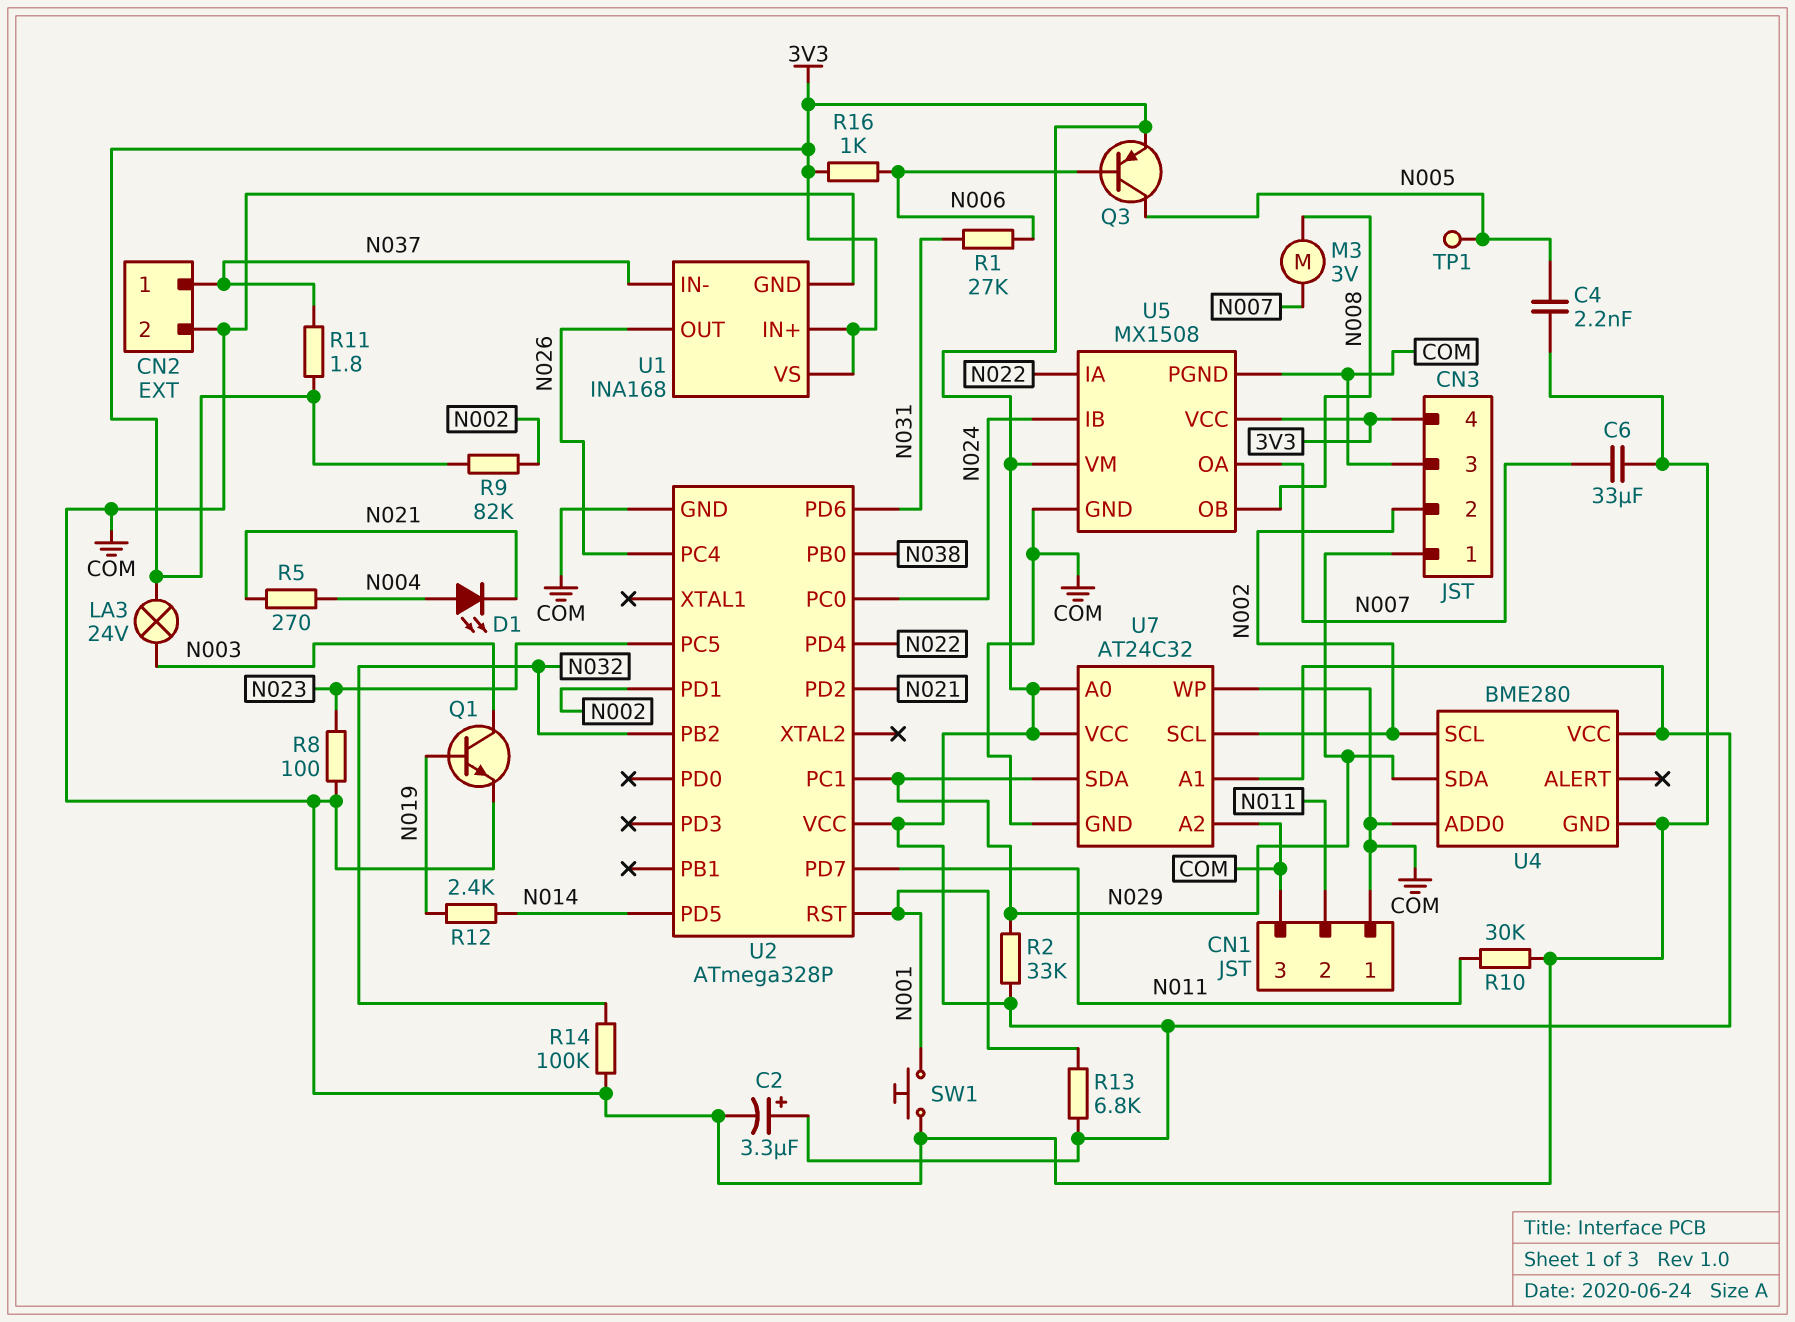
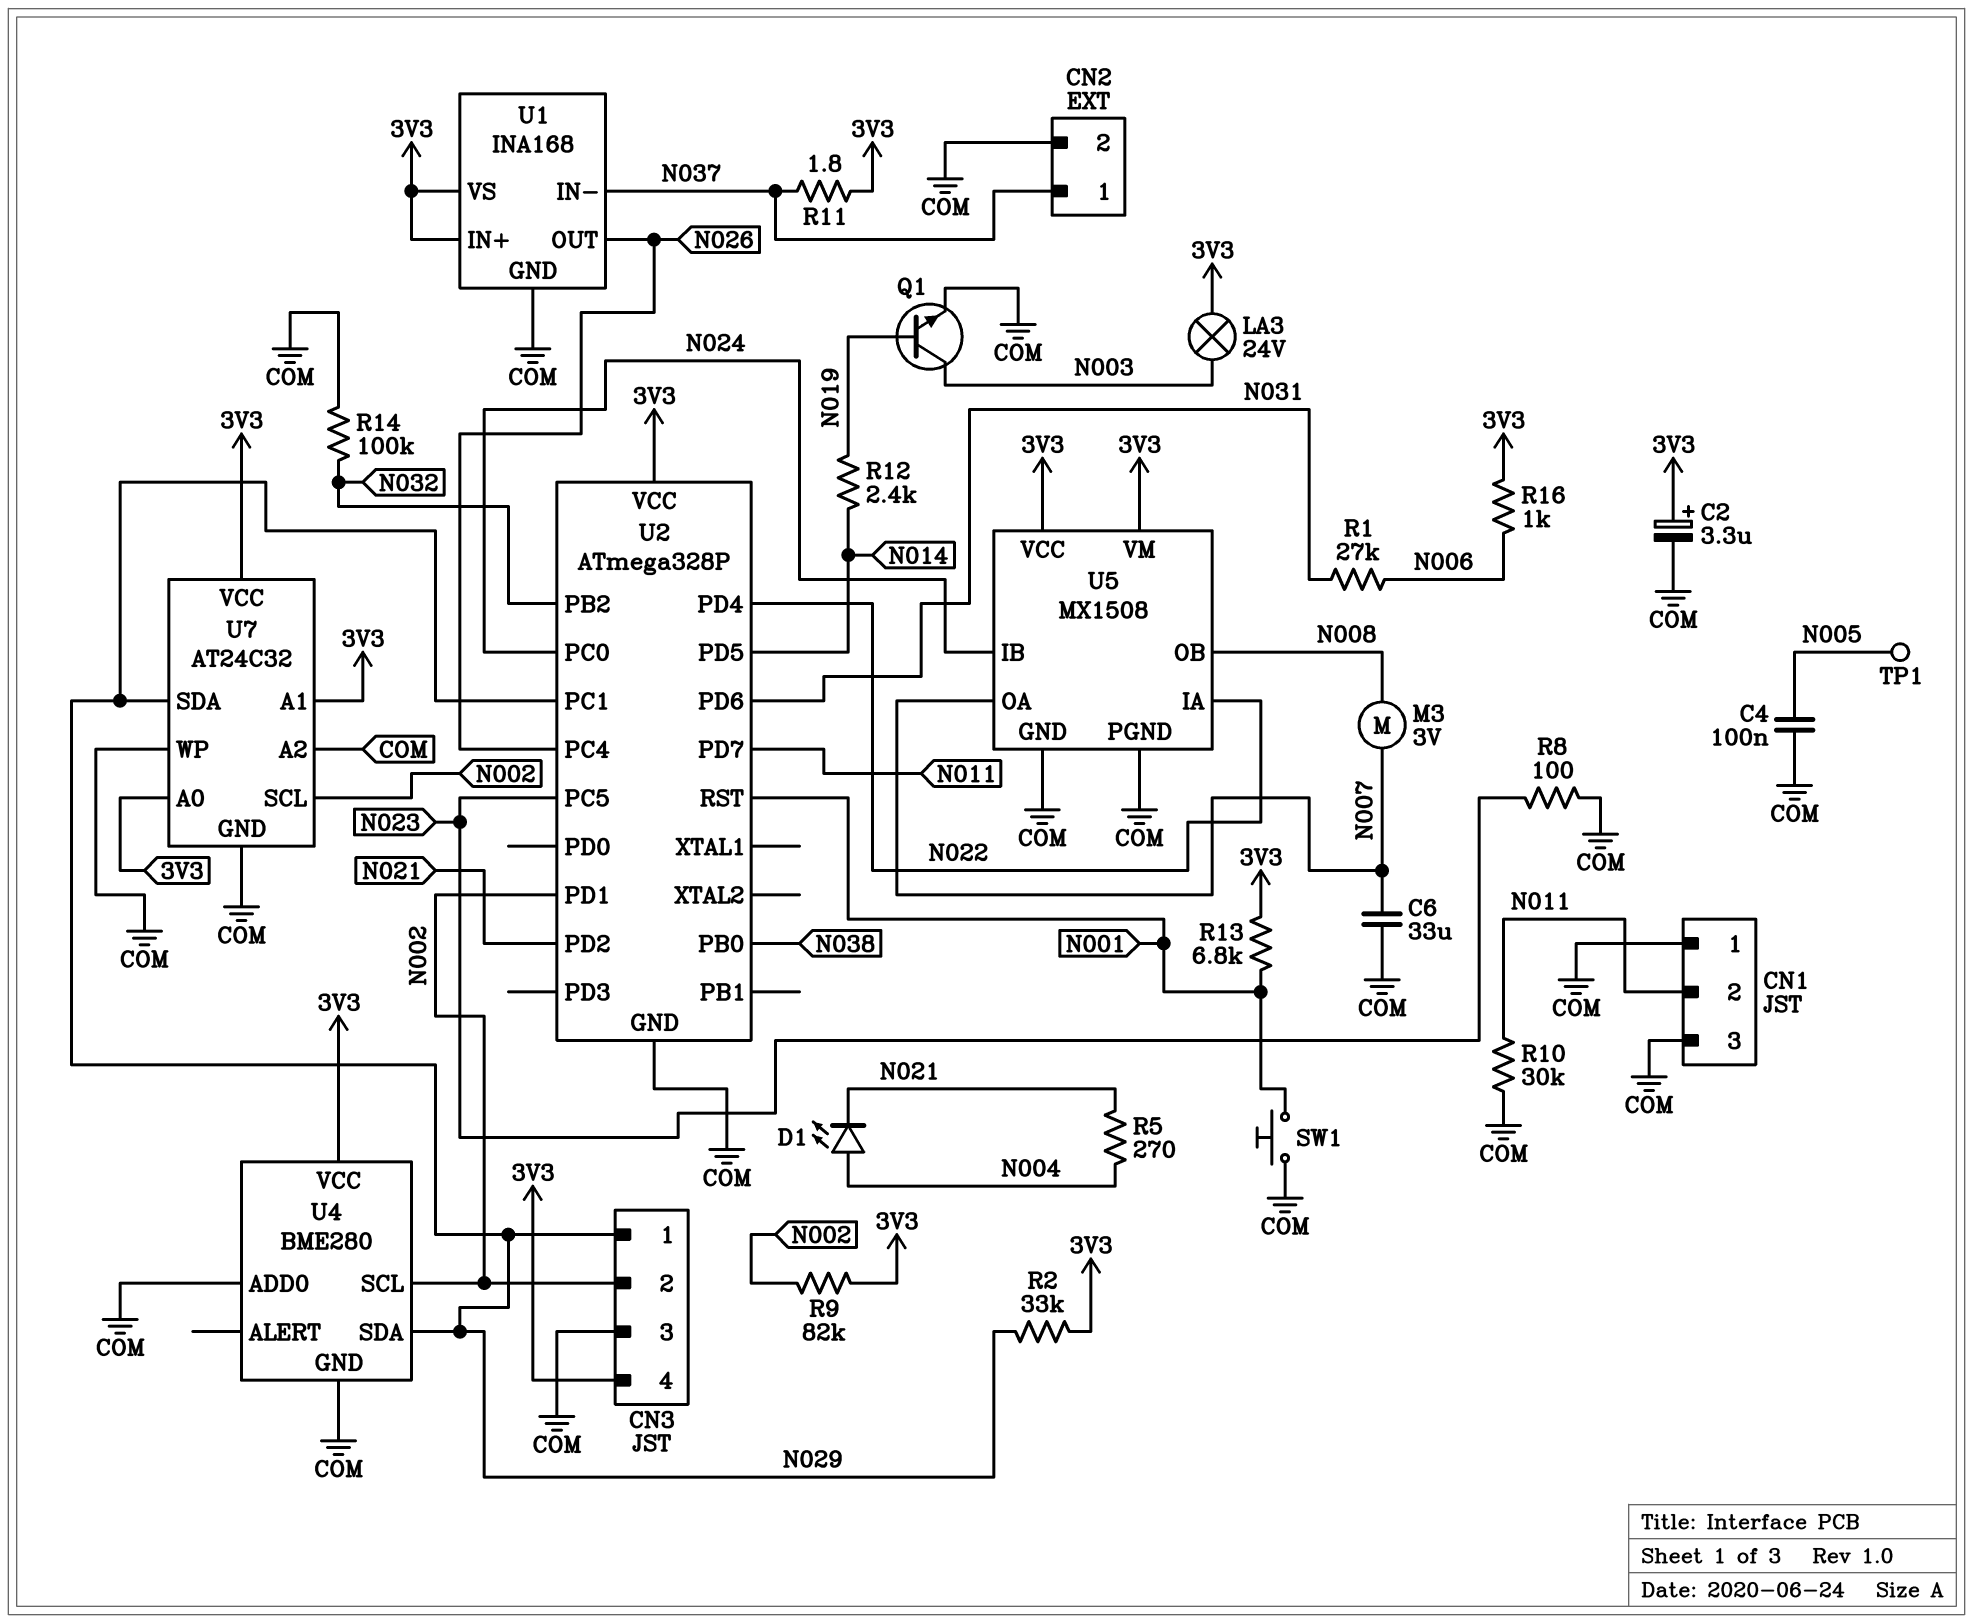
C4: 2.2nF (COM, N005) -> 100nF (COM, N005)
Q3: PNP (B N006, C N005, E 3V3) -> none

